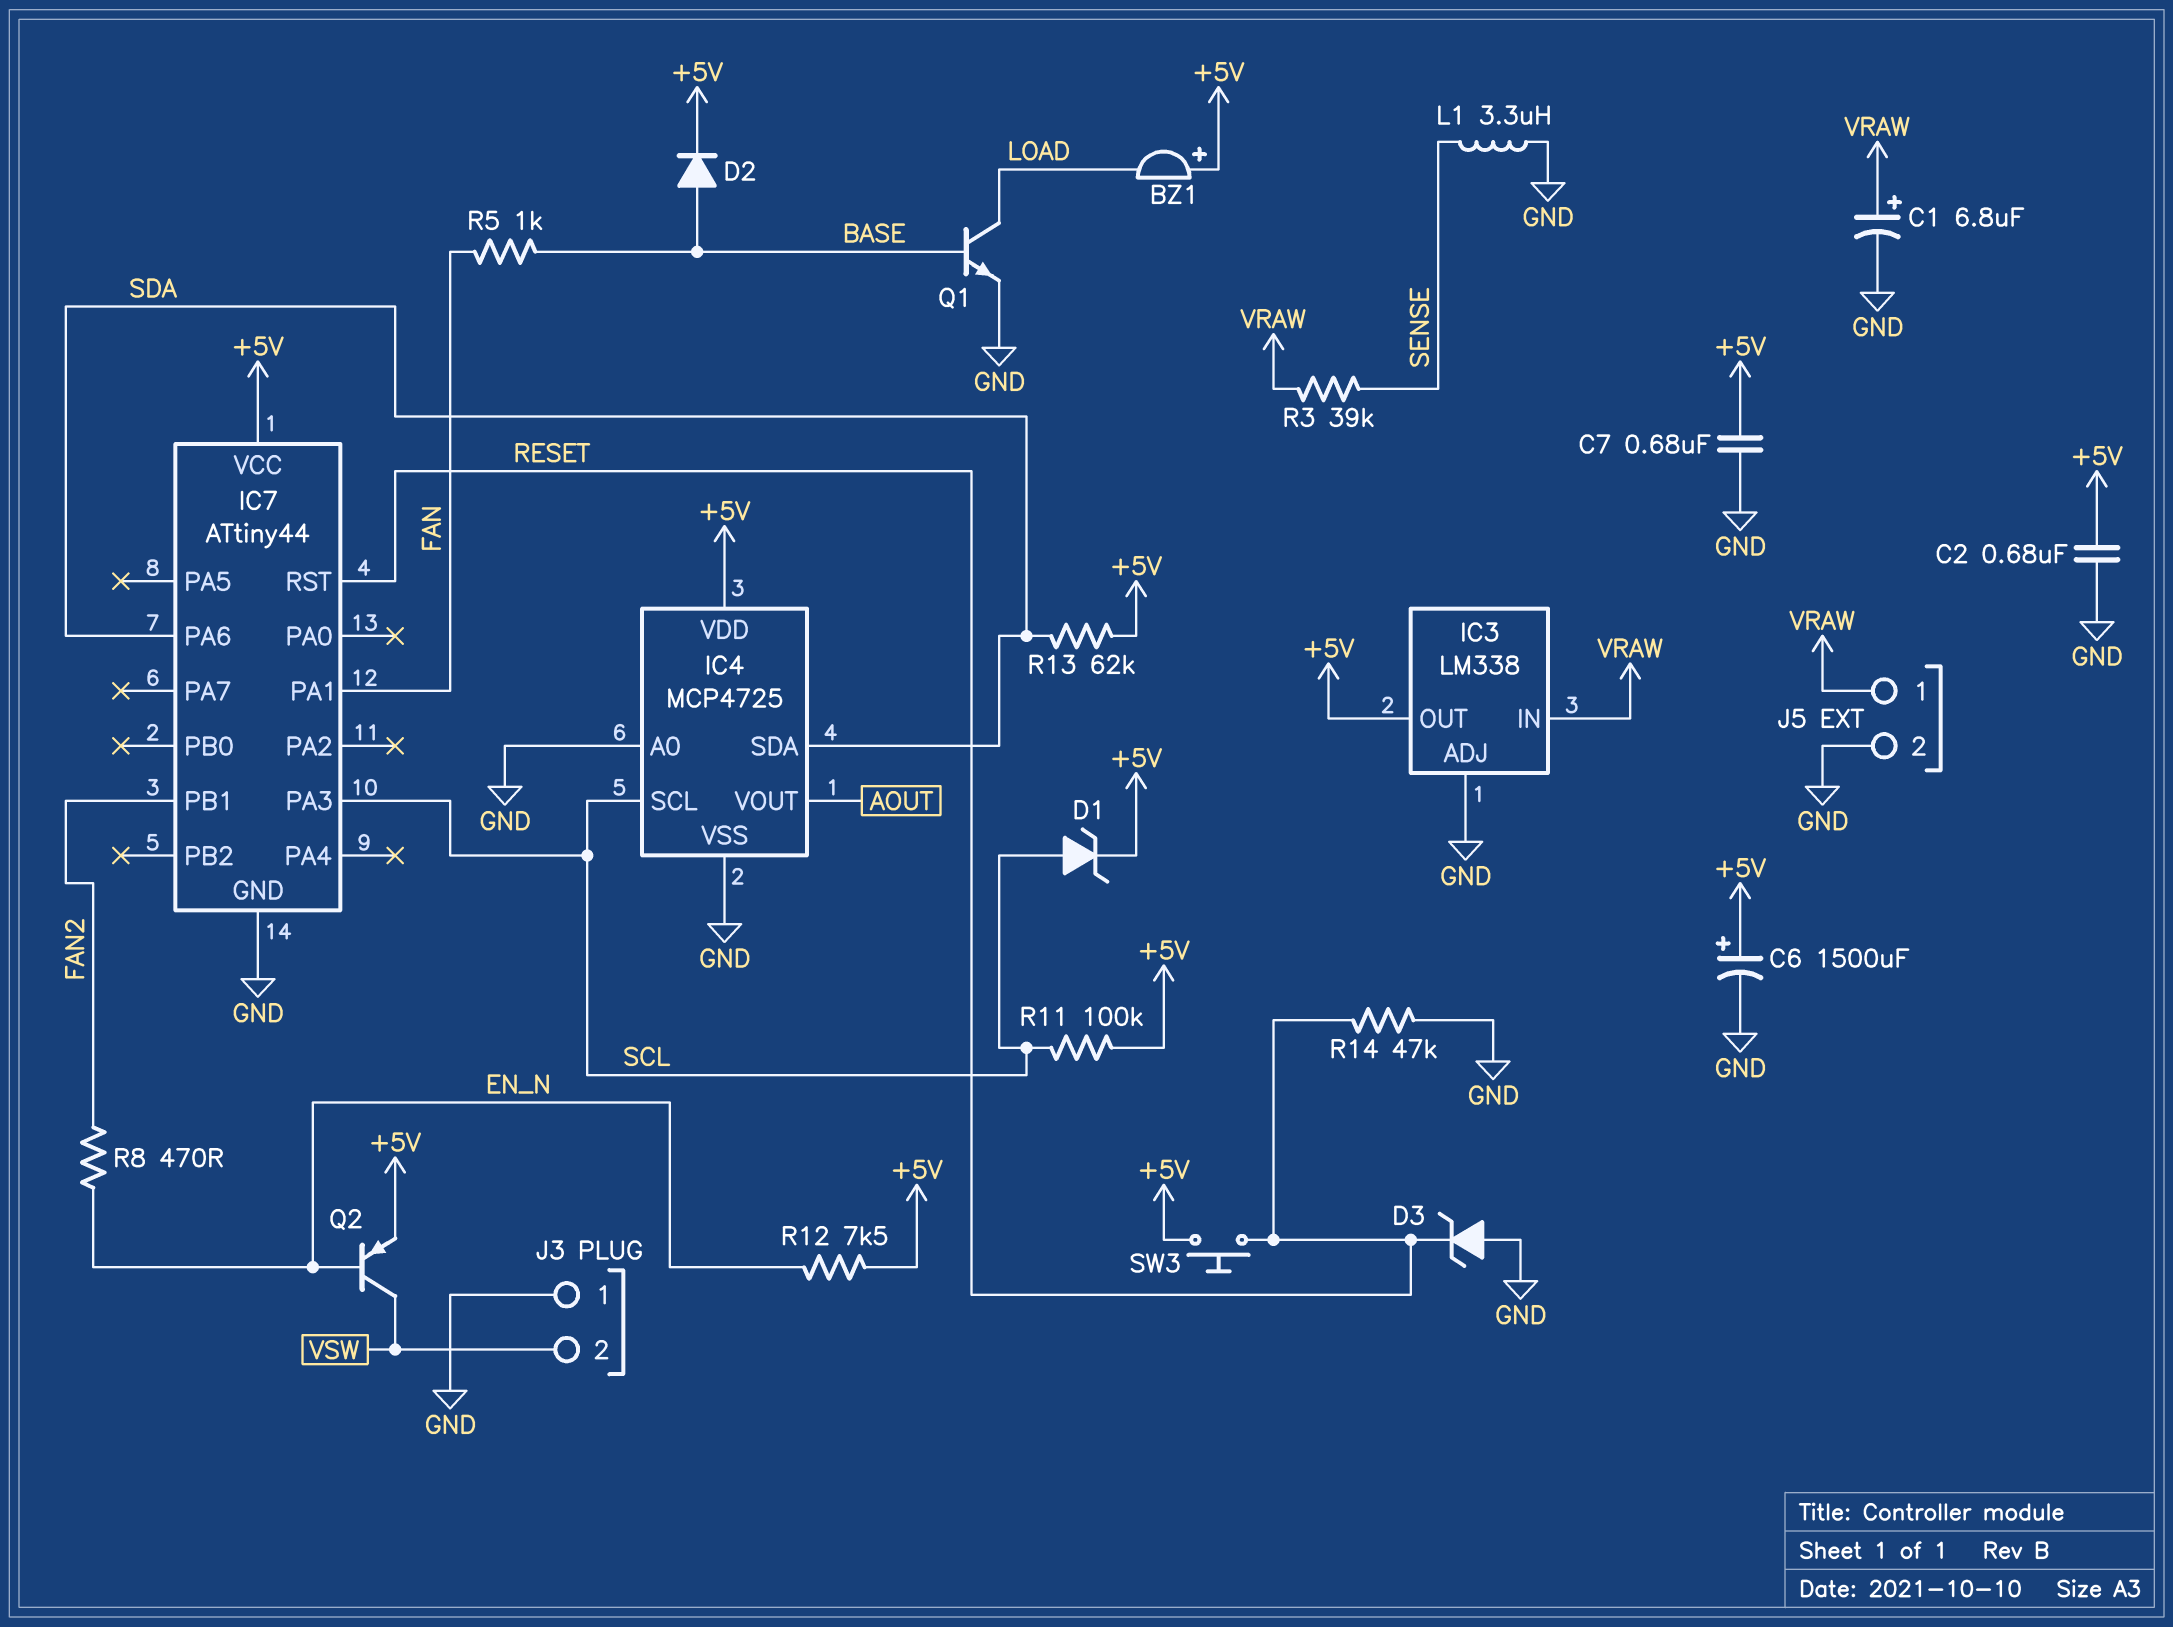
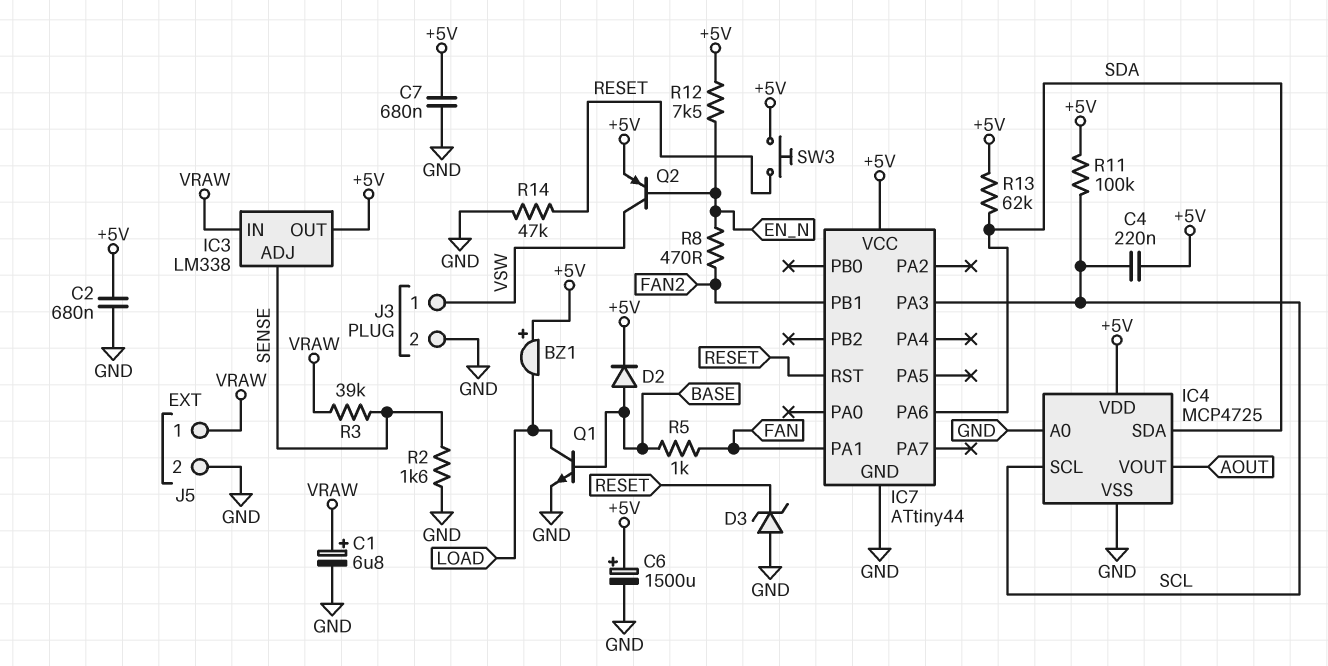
C4: none -> 220nF (+5V, SCL)
D1: zener (A SCL, K +5V) -> none
IC3 pin ADJ: GND -> SENSE
J3 pin 1: GND -> VSW
J3 pin 2: VSW -> GND
L1: 3.3uH (GND, SENSE) -> none
R2: none -> 1.6k (GND, SENSE)

